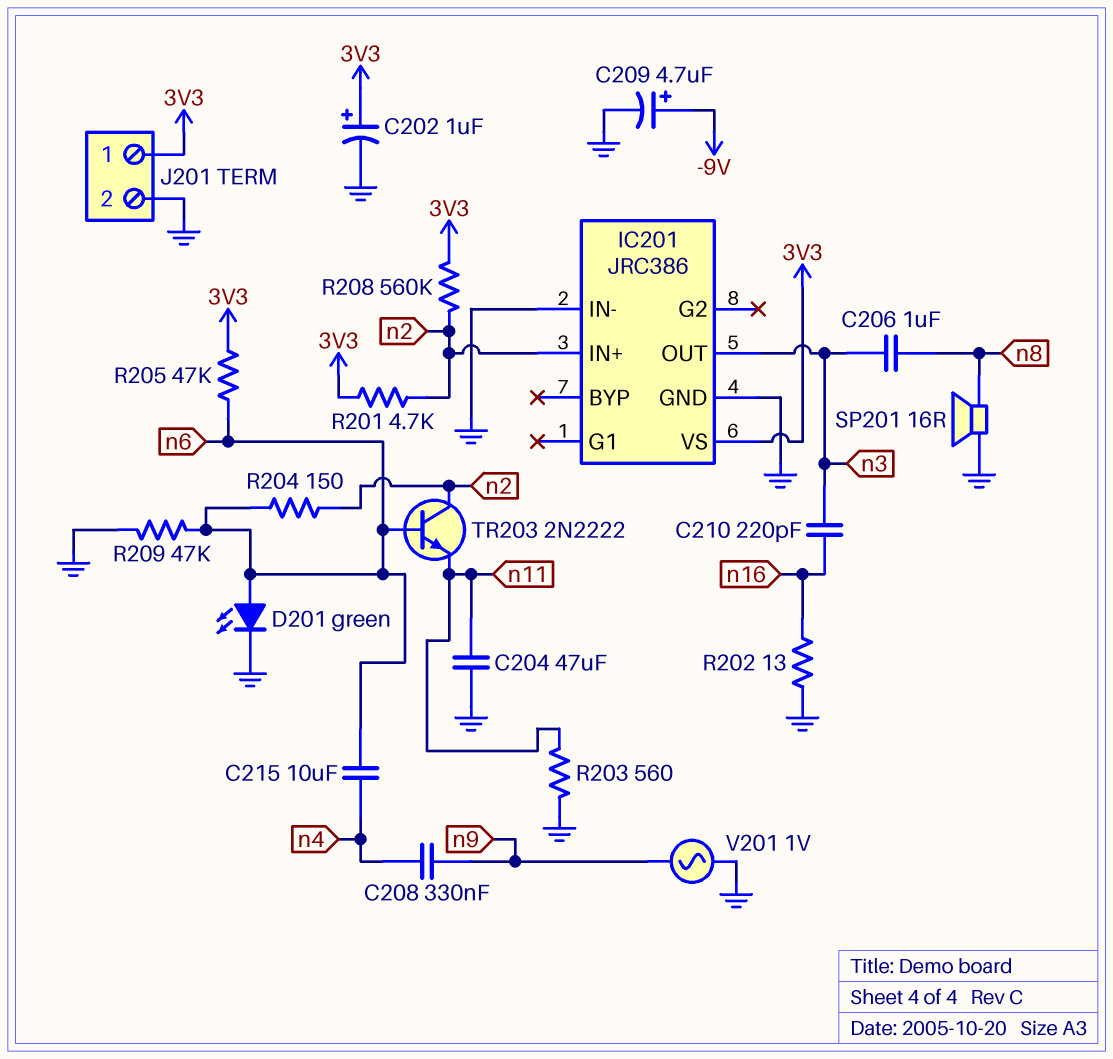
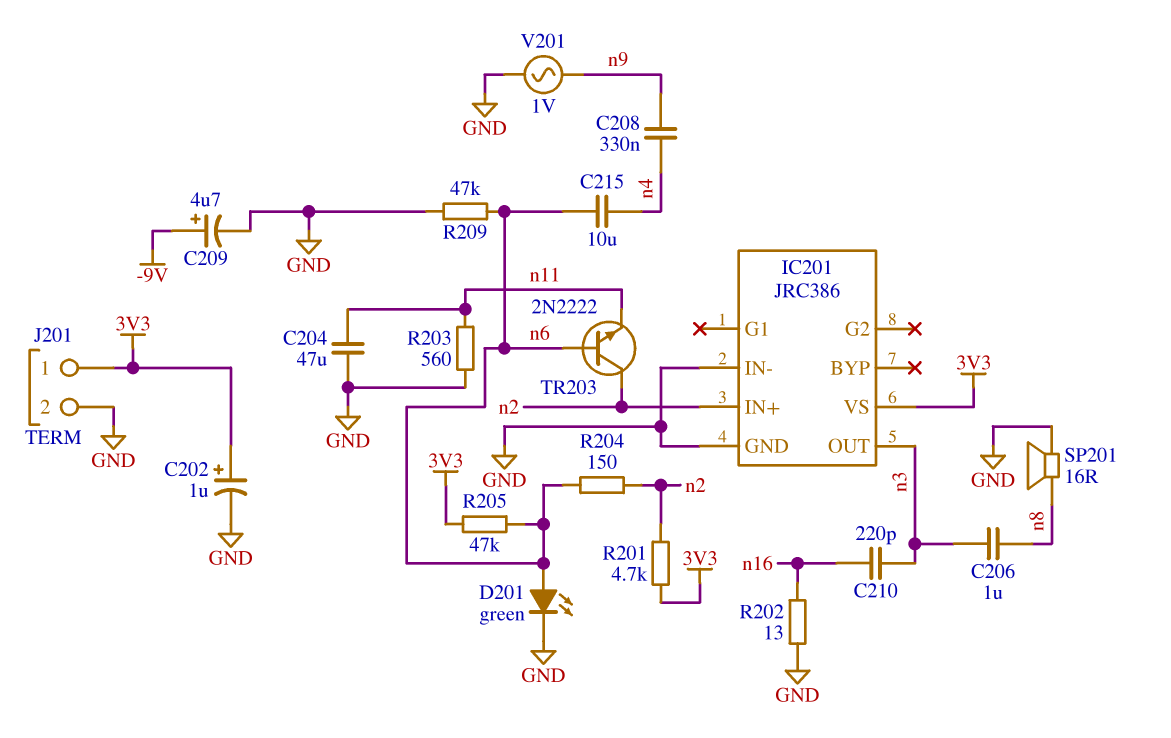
R208: 560k (3V3, n2) -> none

